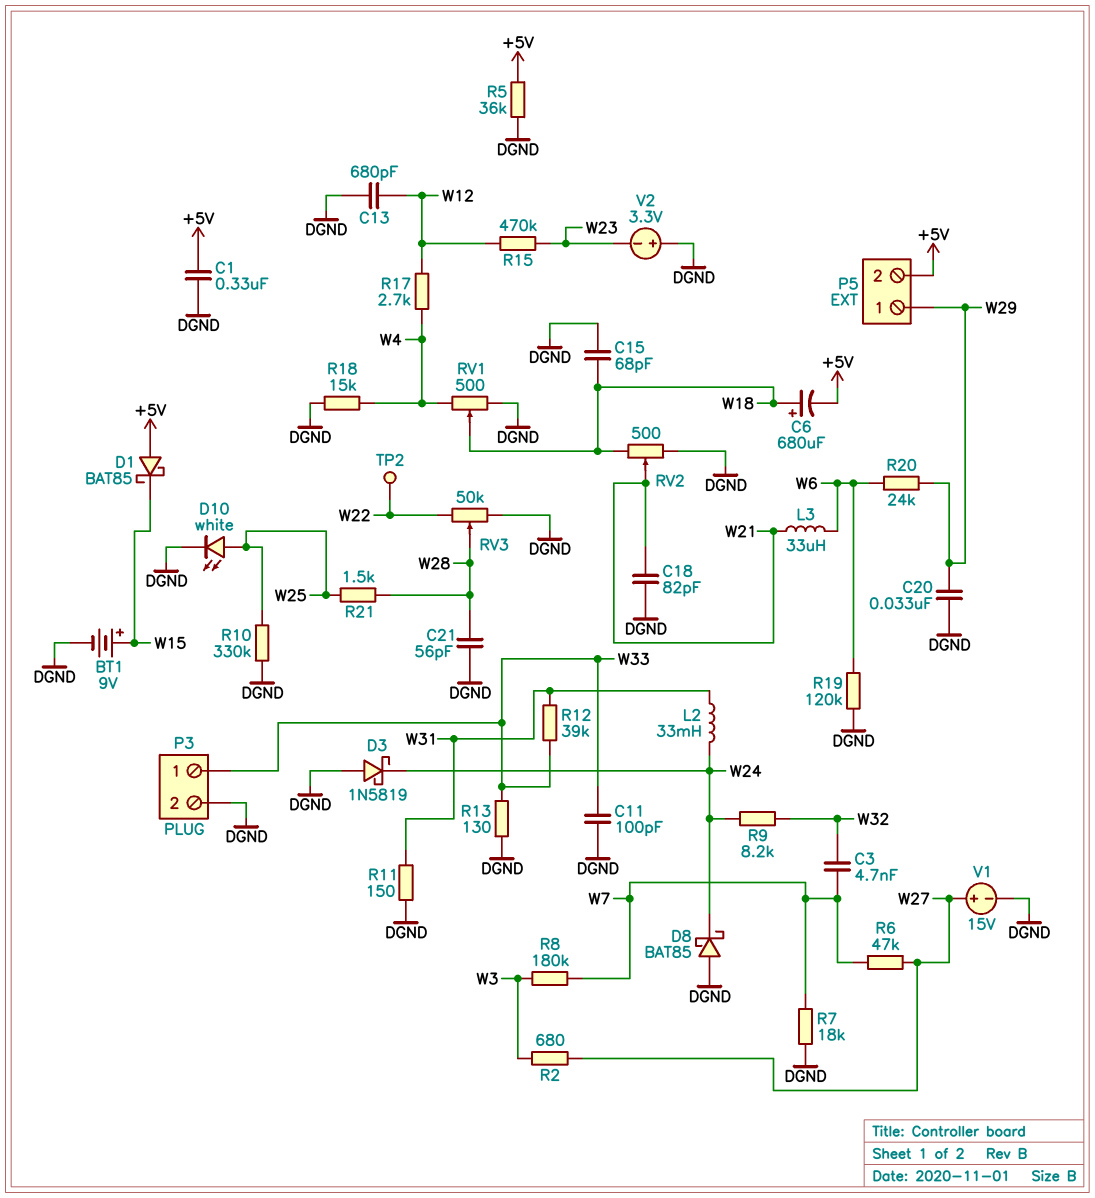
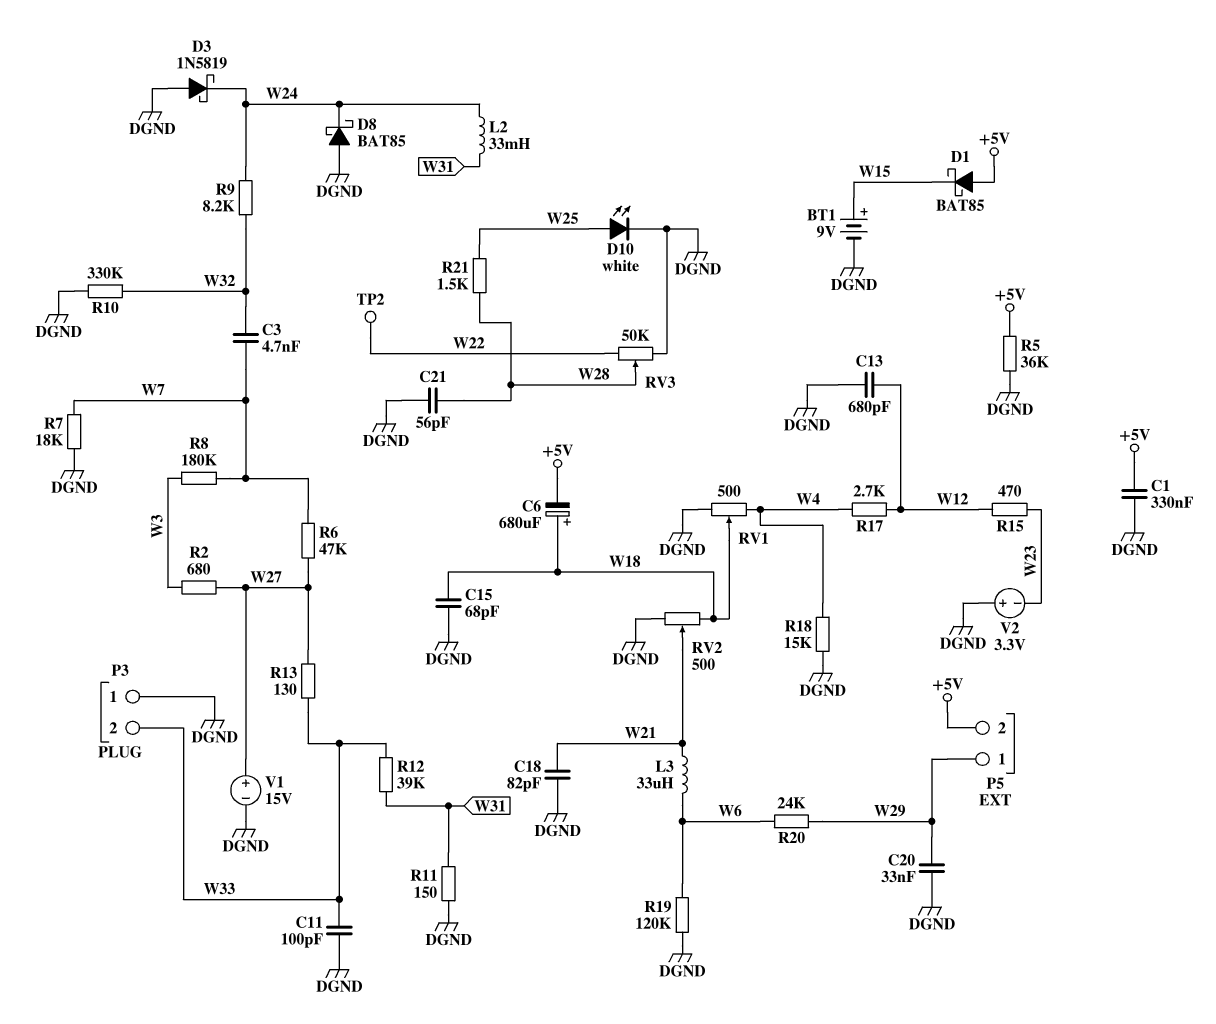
P3 pin 1: W33 -> DGND
P3 pin 2: DGND -> W33
R10: 330k (DGND, W25) -> 330k (DGND, W32)
R13: 130 (DGND, W33) -> 130 (W27, W33)
R15: 470k (W12, W23) -> 470 (W12, W23)

